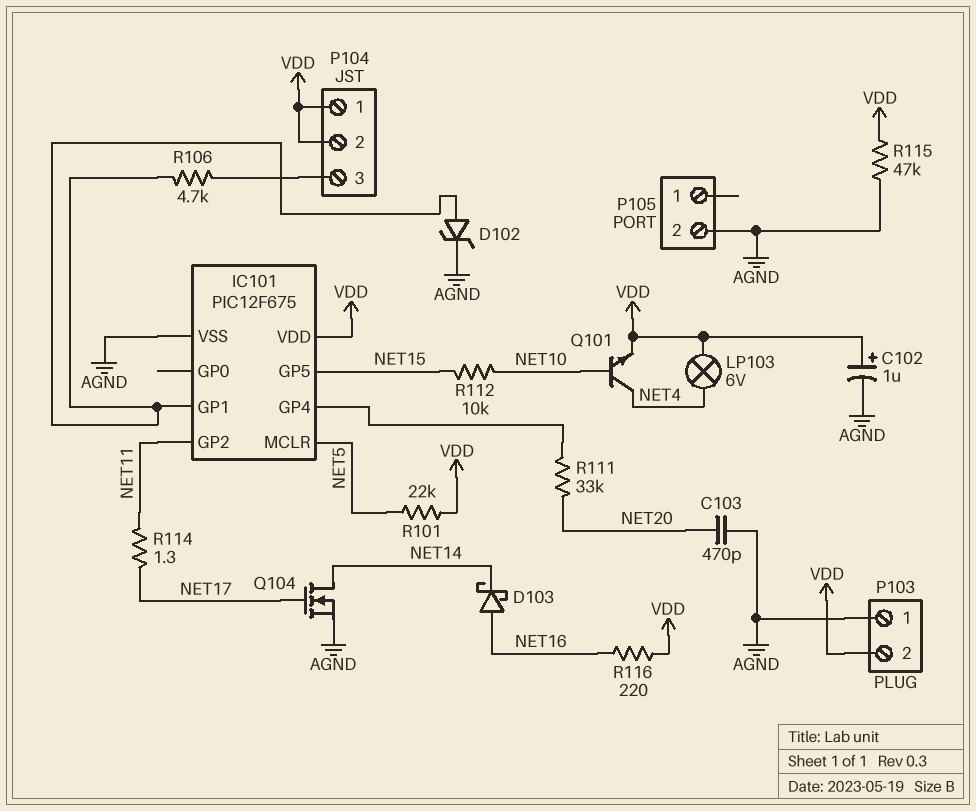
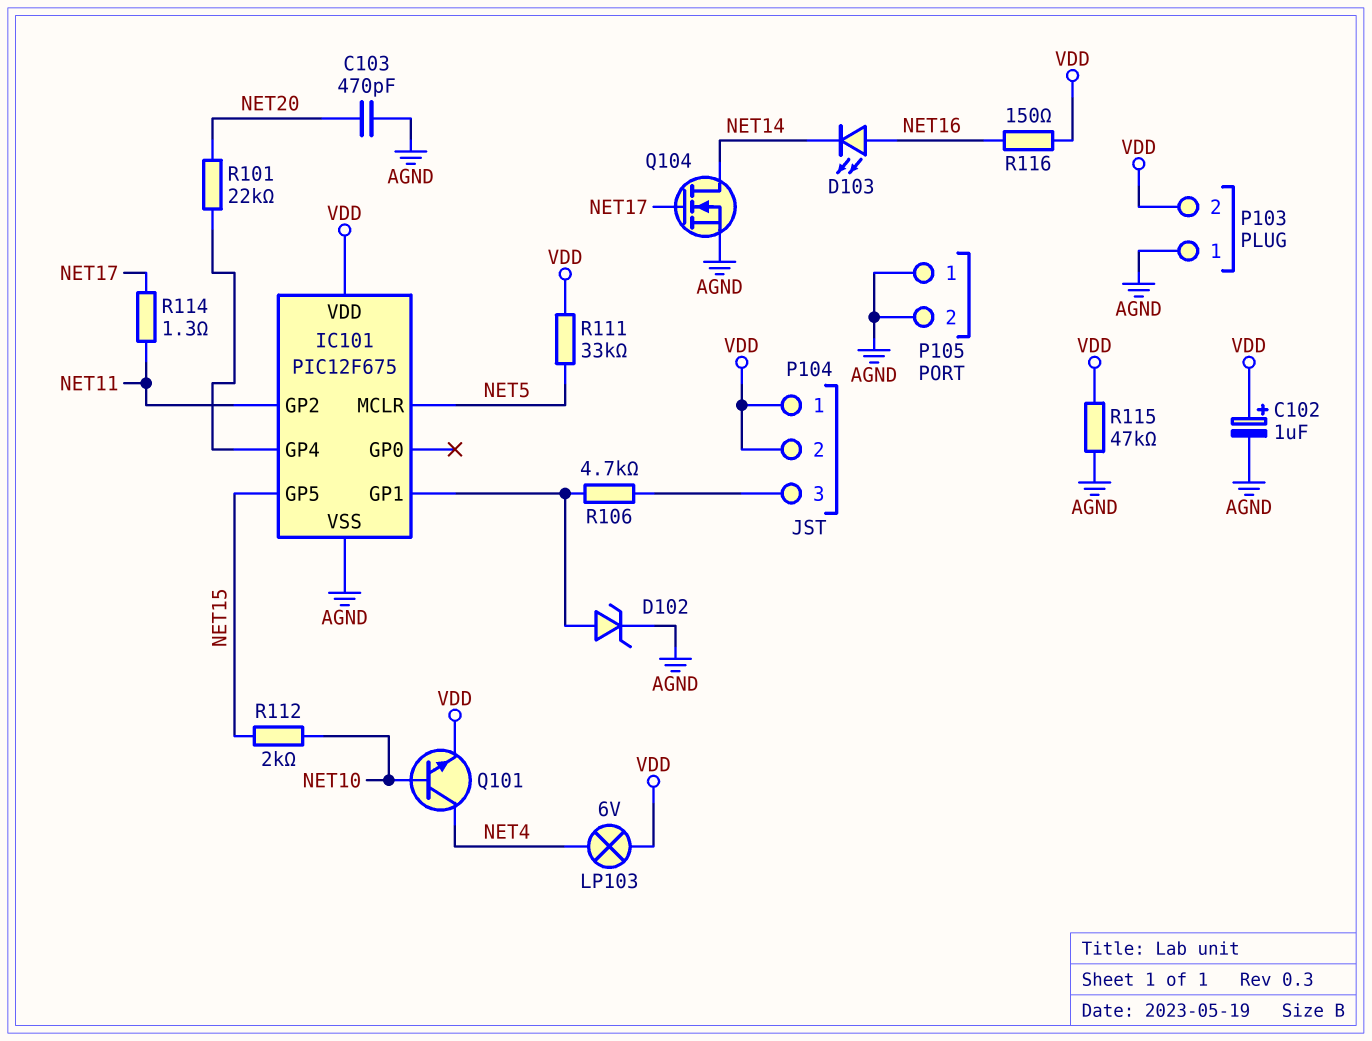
D103: schottky (A NET16, K NET14) -> LED (A NET16, K NET14)
P105 pin 1: none -> AGND
R101: 22k (NET5, VDD) -> 22k (IC101/GP4, NET20)
R111: 33k (IC101/GP4, NET20) -> 33k (NET5, VDD)
R112: 10k (NET10, NET15) -> 2k (NET10, NET15)
R116: 220 (NET16, VDD) -> 150 (NET16, VDD)

